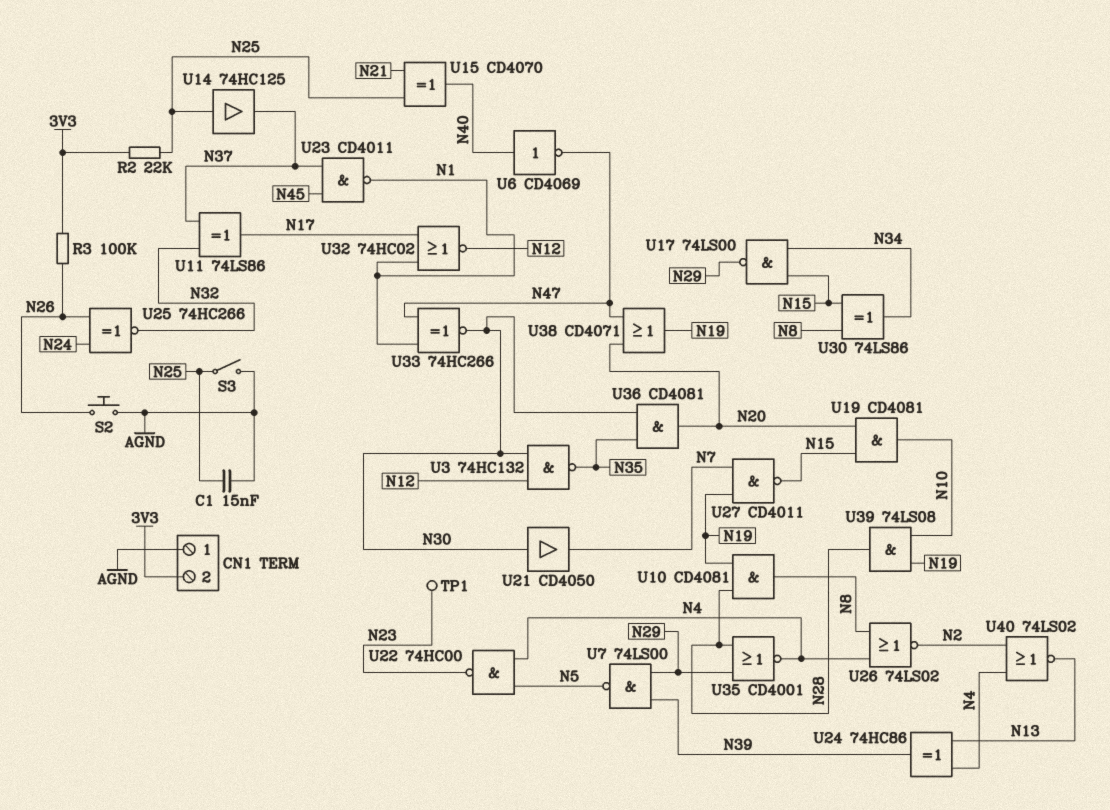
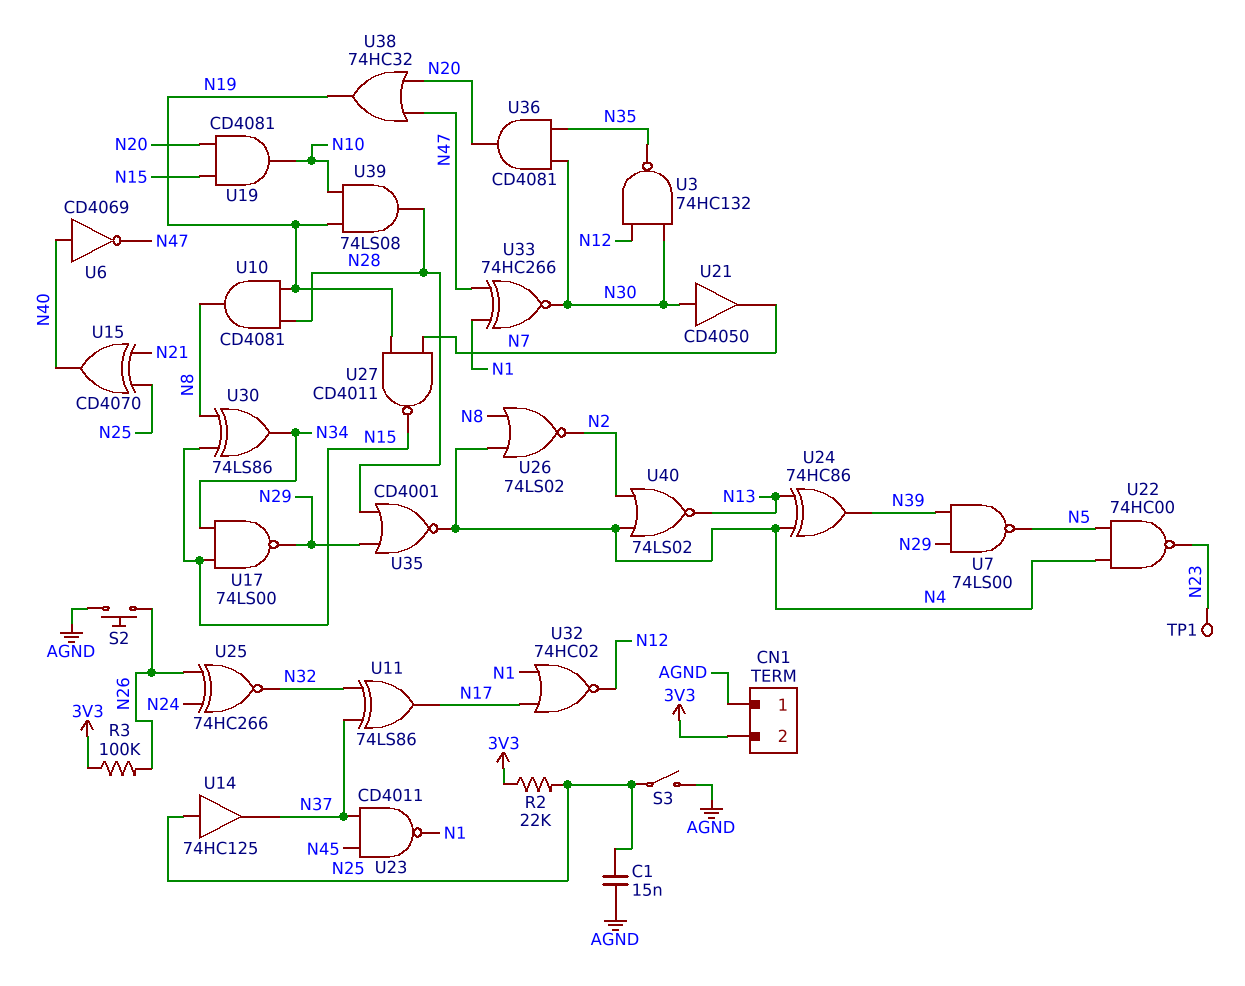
U38: OR CD4071 (in N20, in N47, out N19) -> OR 74HC32 (in N20, in N47, out N19)

